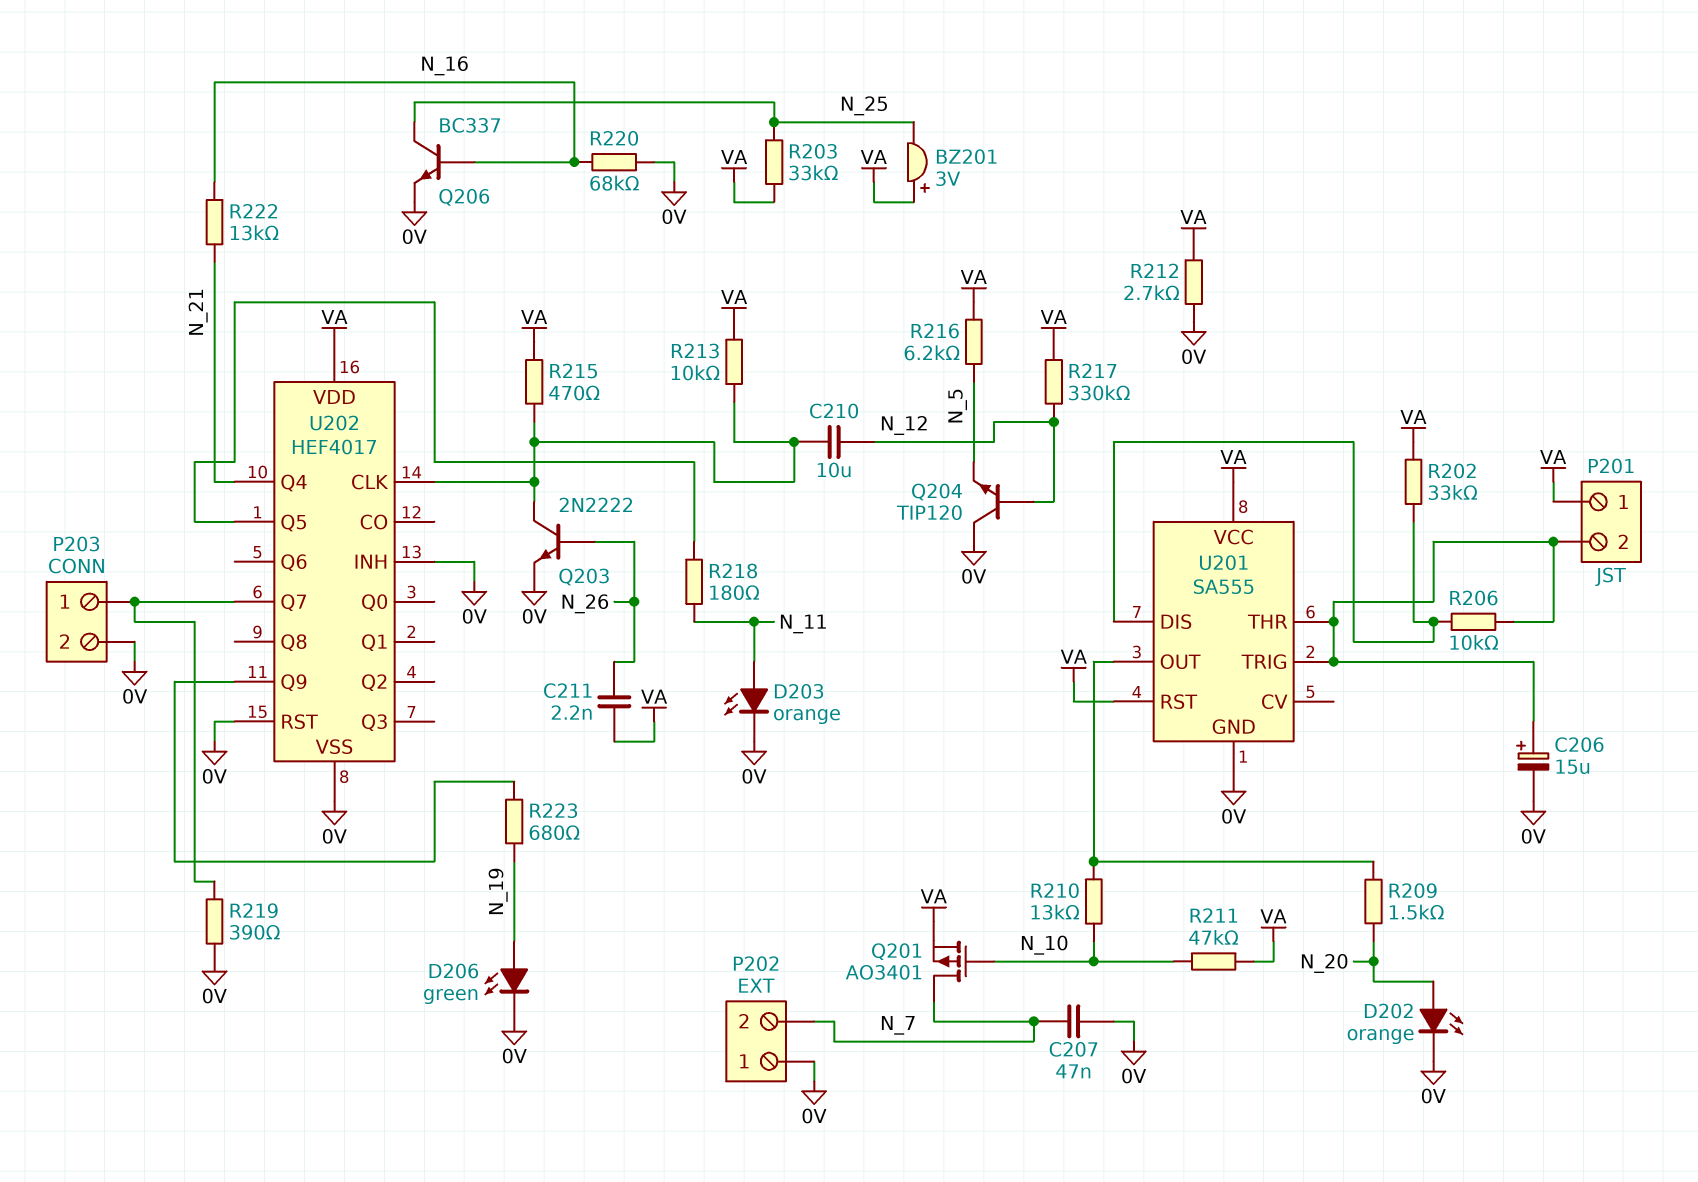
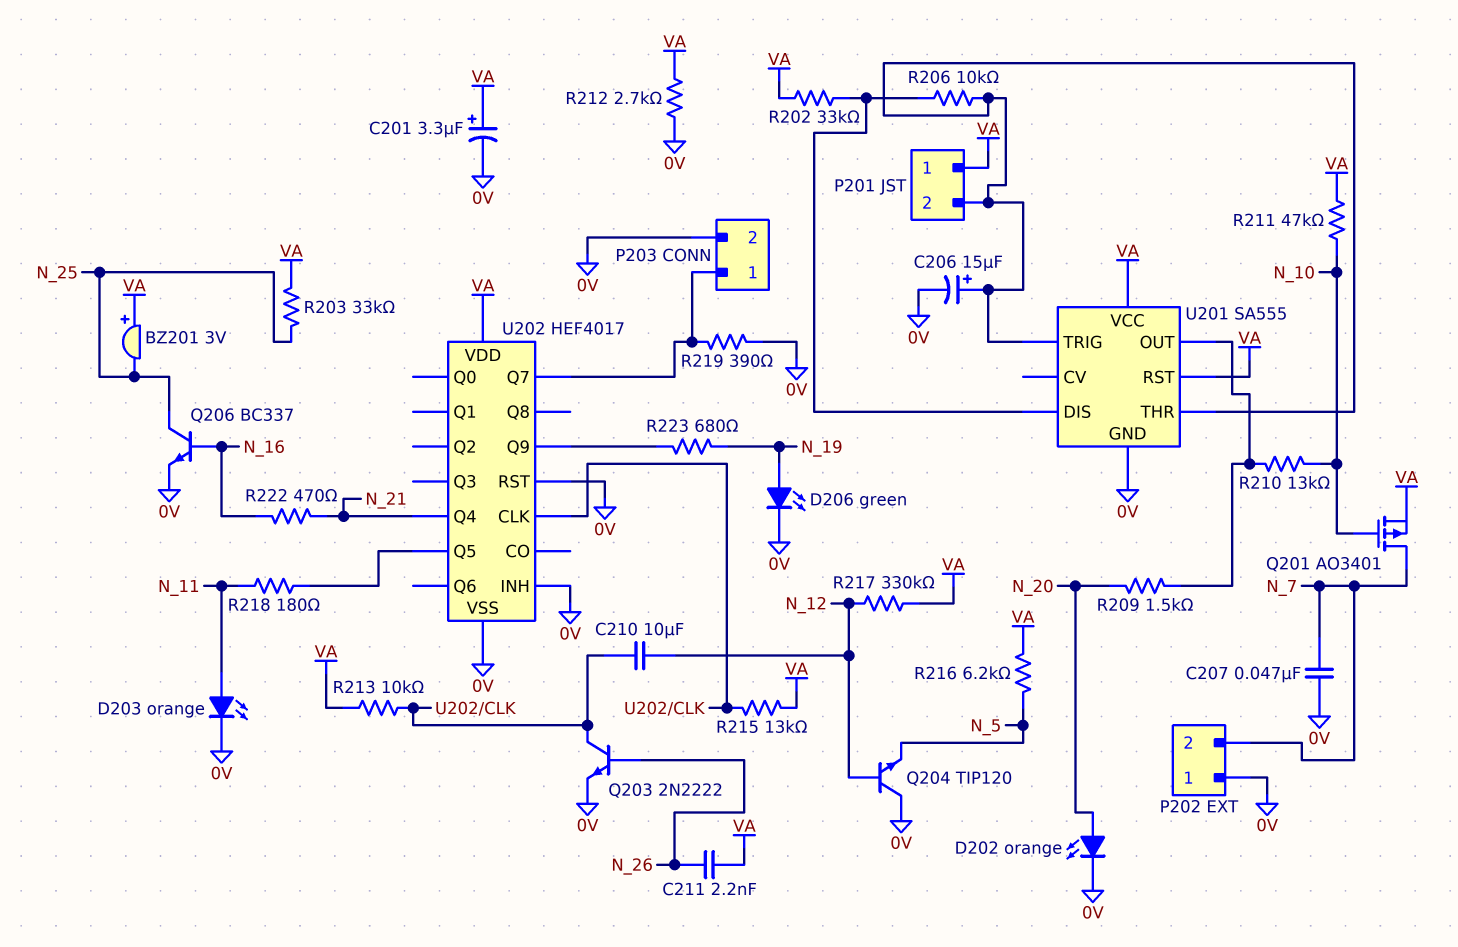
C201: none -> 3.3uF (plus VA, minus 0V)
R215: 470 (U202/CLK, VA) -> 13k (U202/CLK, VA)
R220: 68k (0V, N_16) -> none
R222: 13k (N_16, N_21) -> 470 (N_16, N_21)

